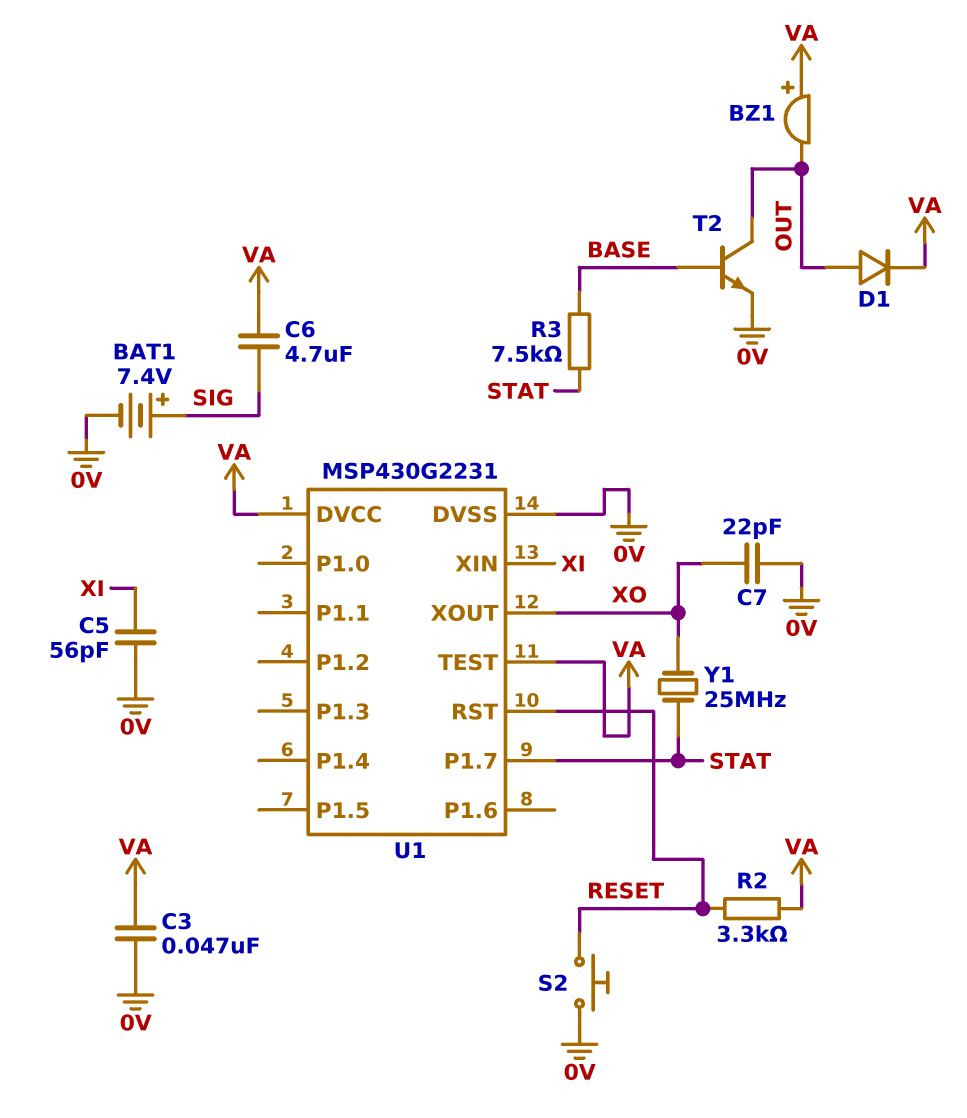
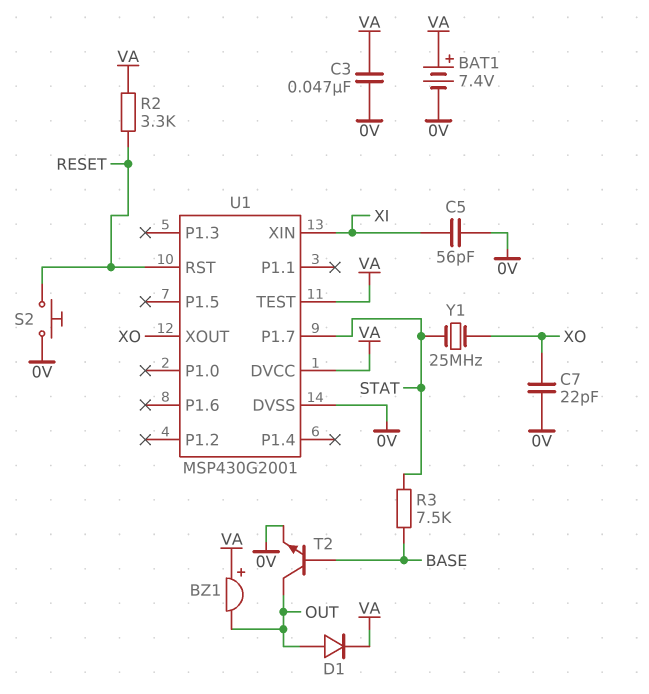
BAT1: 7.4V (plus SIG, minus 0V) -> 7.4V (plus VA, minus 0V)
C6: 4.7uF (SIG, VA) -> none
U1: MSP430G2231 -> MSP430G2001

